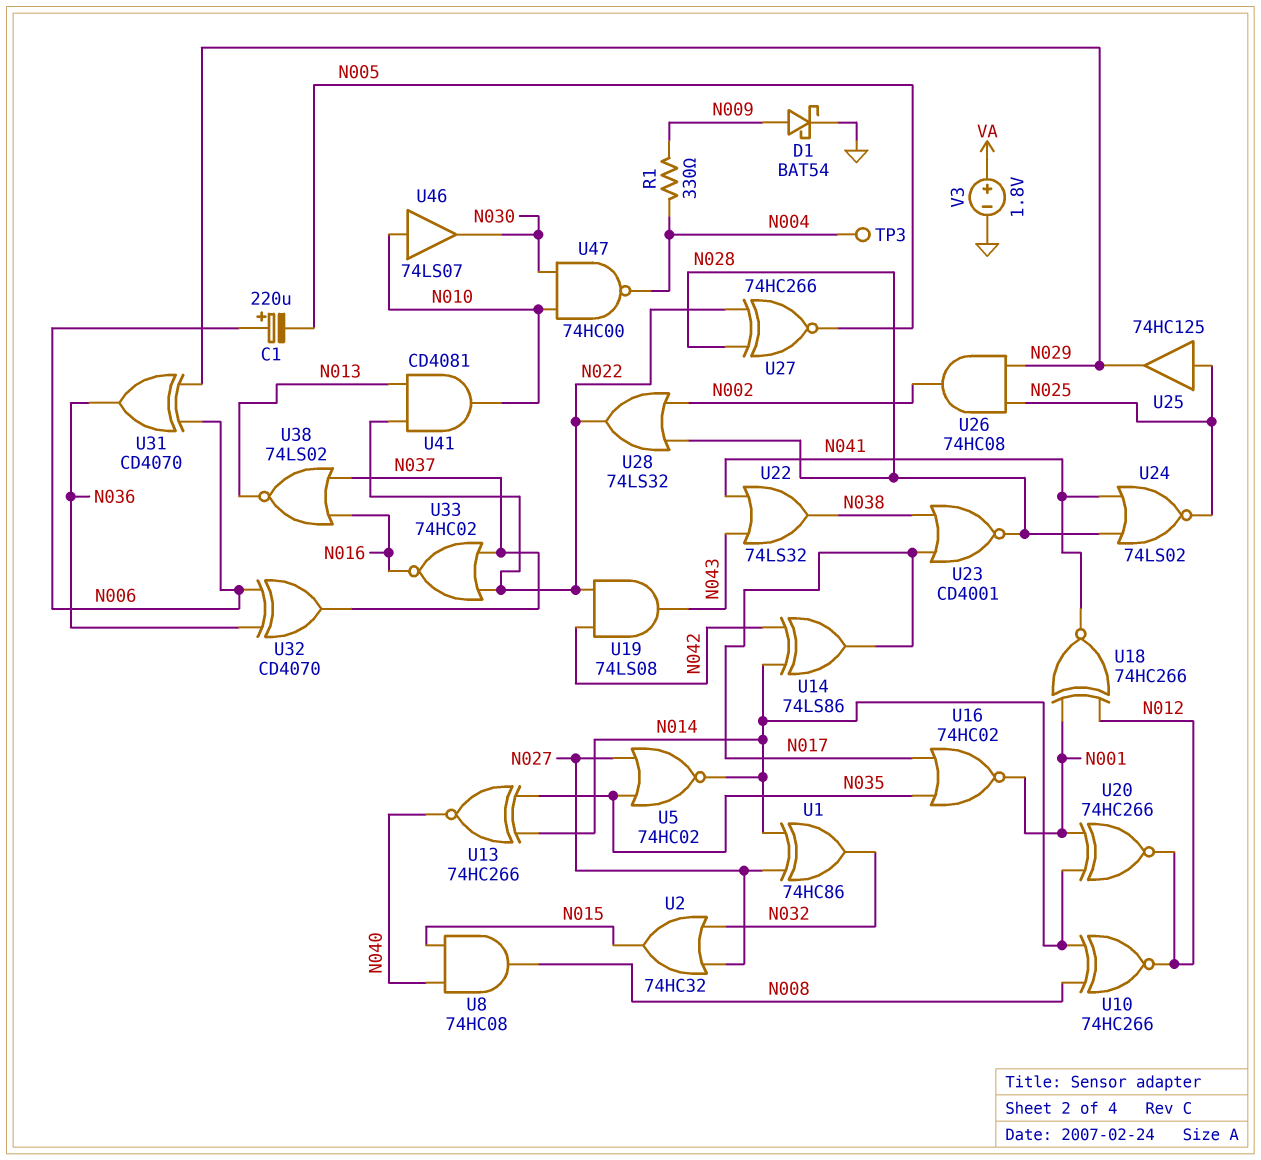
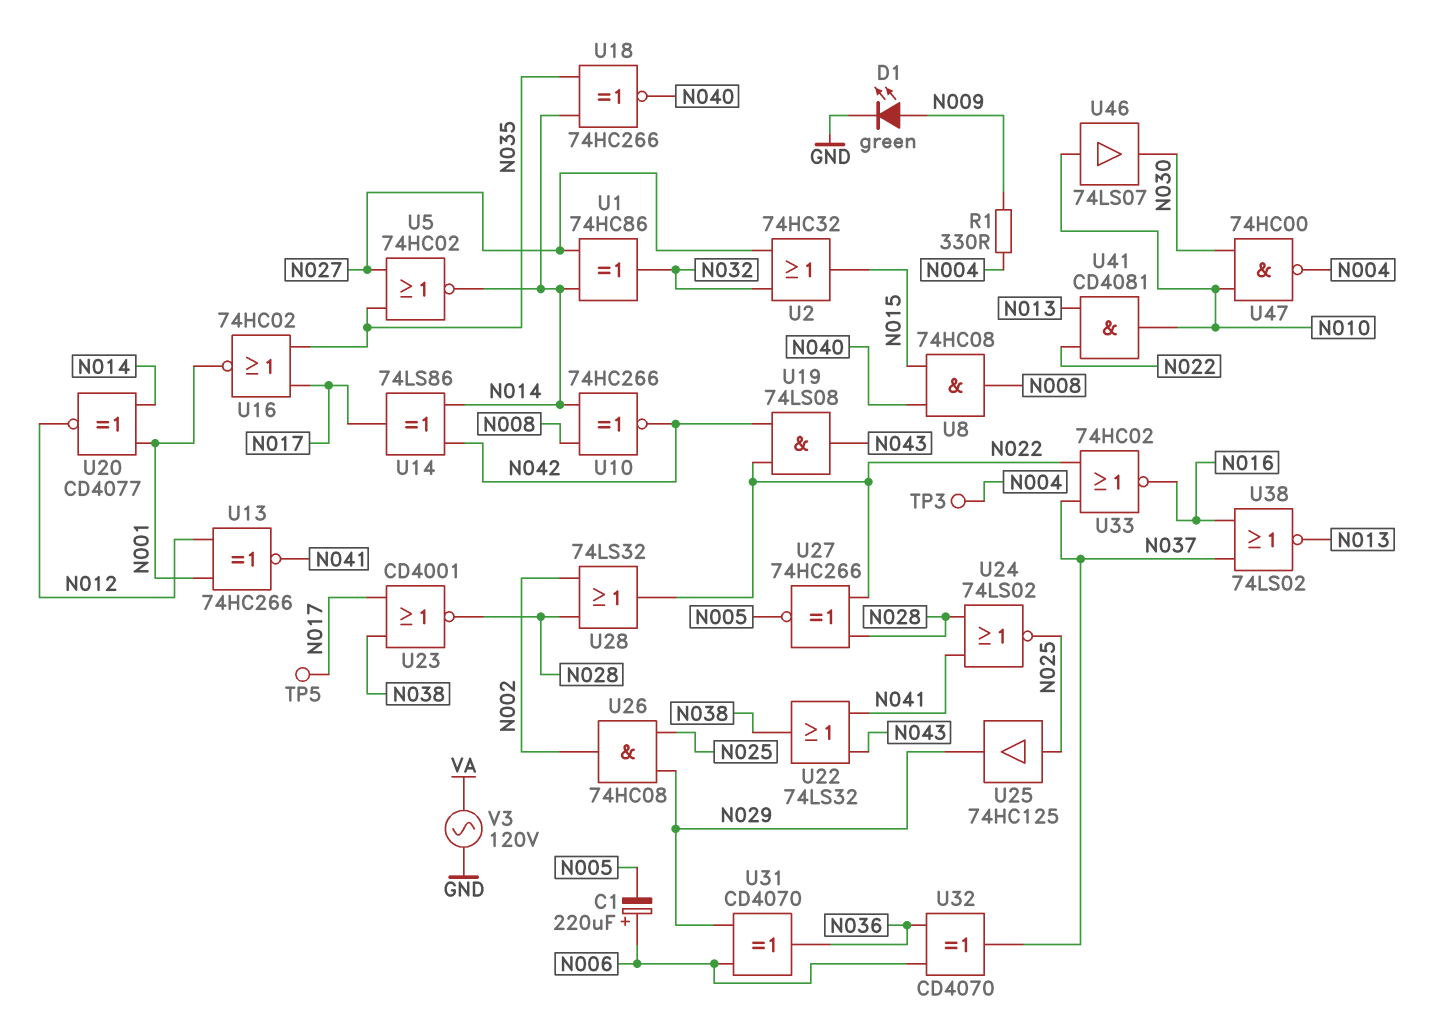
D1: schottky BAT54 (A N009, K GND) -> LED green (A N009, K GND)
TP5: none -> test point (N017)
U10: XNOR 74HC266 (in N008, in N014, out N012) -> XNOR 74HC266 (in N008, in N014, out N042)
U13: XNOR 74HC266 (in N014, in N035, out N040) -> XNOR 74HC266 (in N001, in N012, out N041)
U18: XNOR 74HC266 (in N001, in N012, out N041) -> XNOR 74HC266 (in N014, in N035, out N040)
U20: XNOR 74HC266 (in N001, in N014, out N012) -> XNOR CD4077 (in N001, in N014, out N012)
V3: 1.8V (plus VA, minus GND) -> AC 120V (GND, VA)

